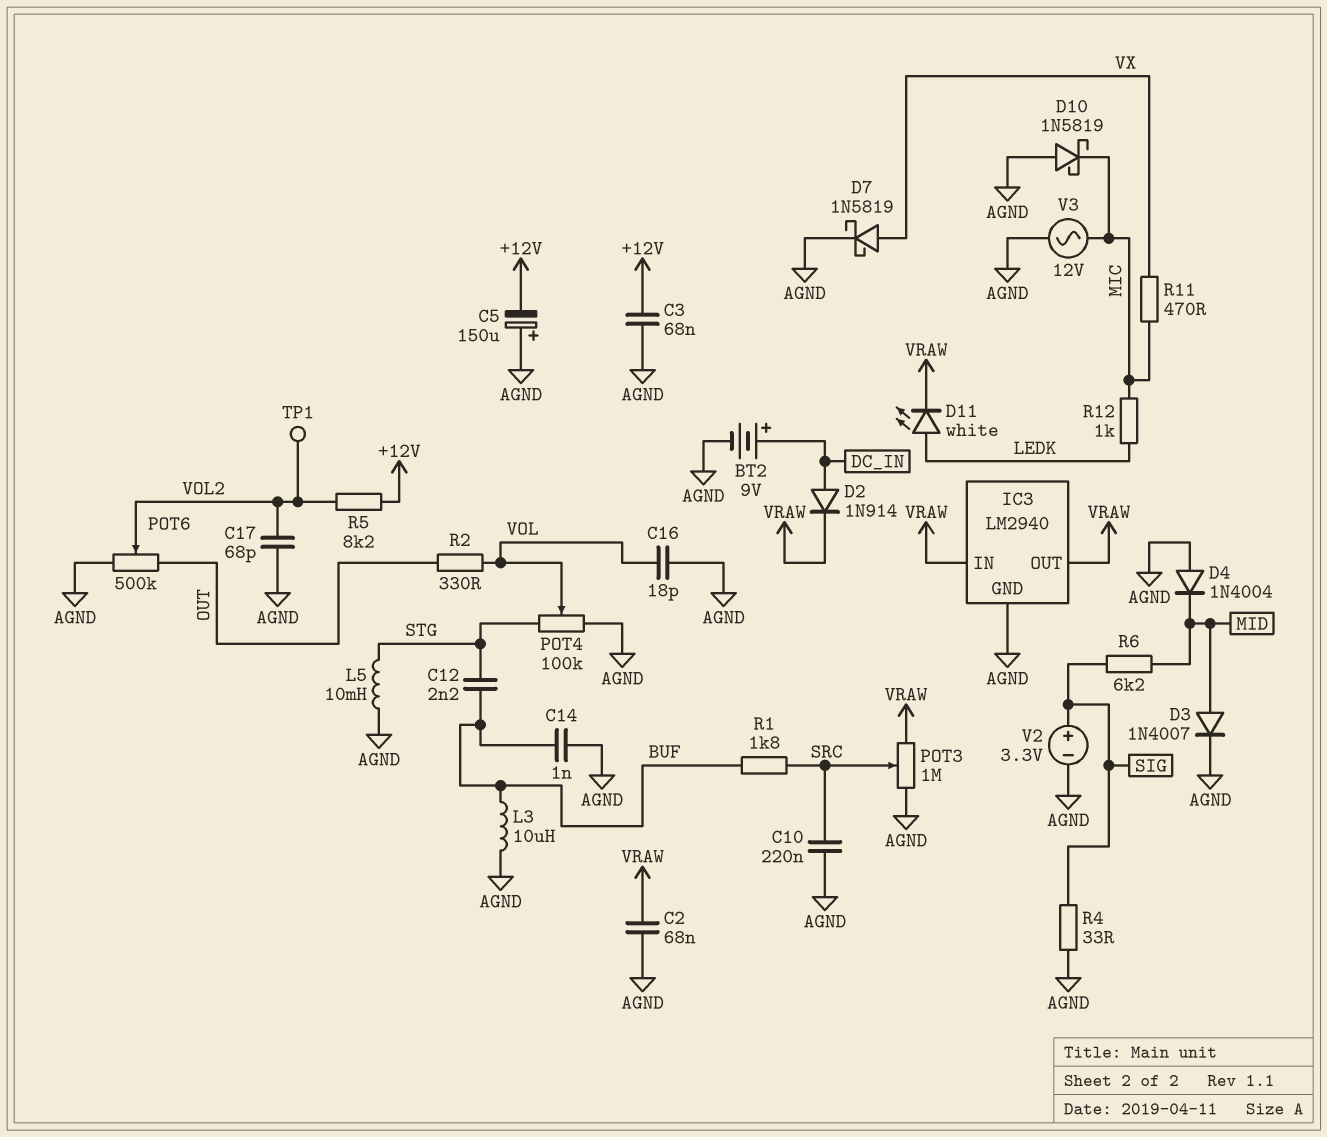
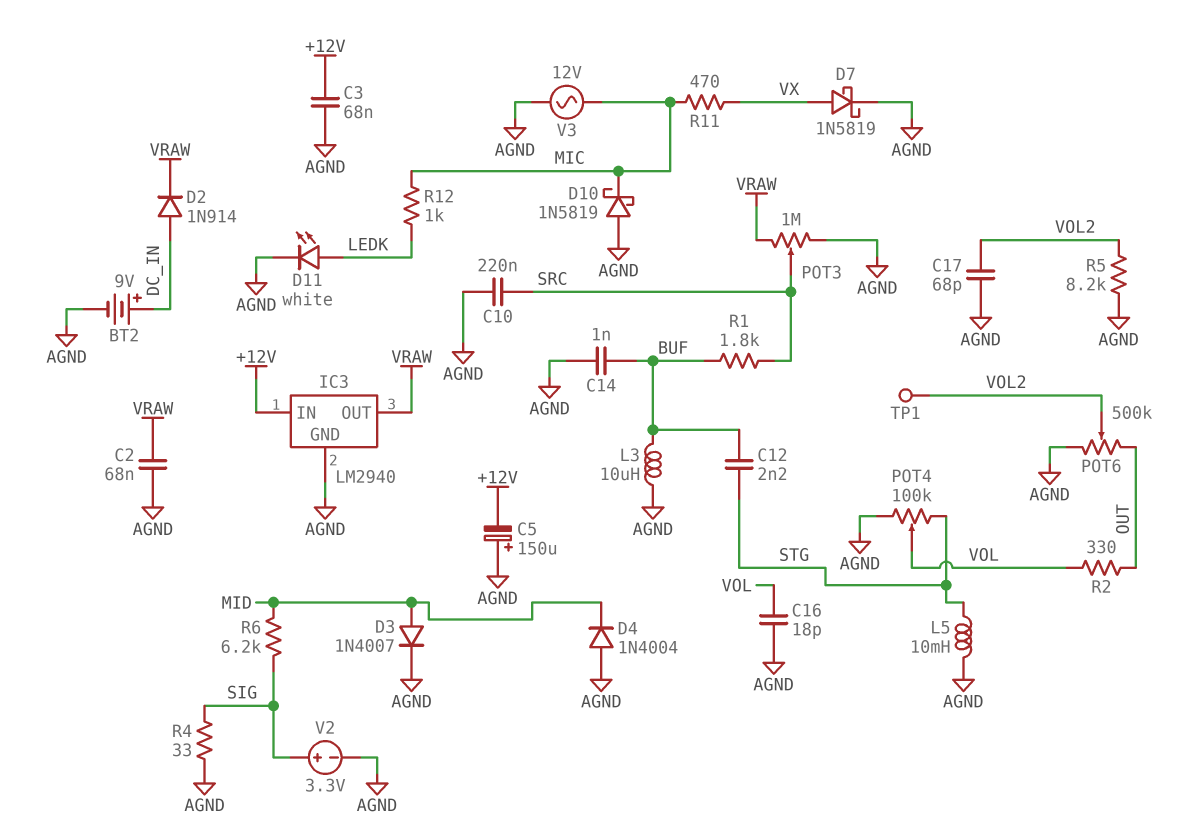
D11: LED white (A LEDK, K VRAW) -> LED white (A LEDK, K AGND)
IC3 pin IN: VRAW -> +12V
R5: 8.2k (+12V, VOL2) -> 8.2k (AGND, VOL2)

